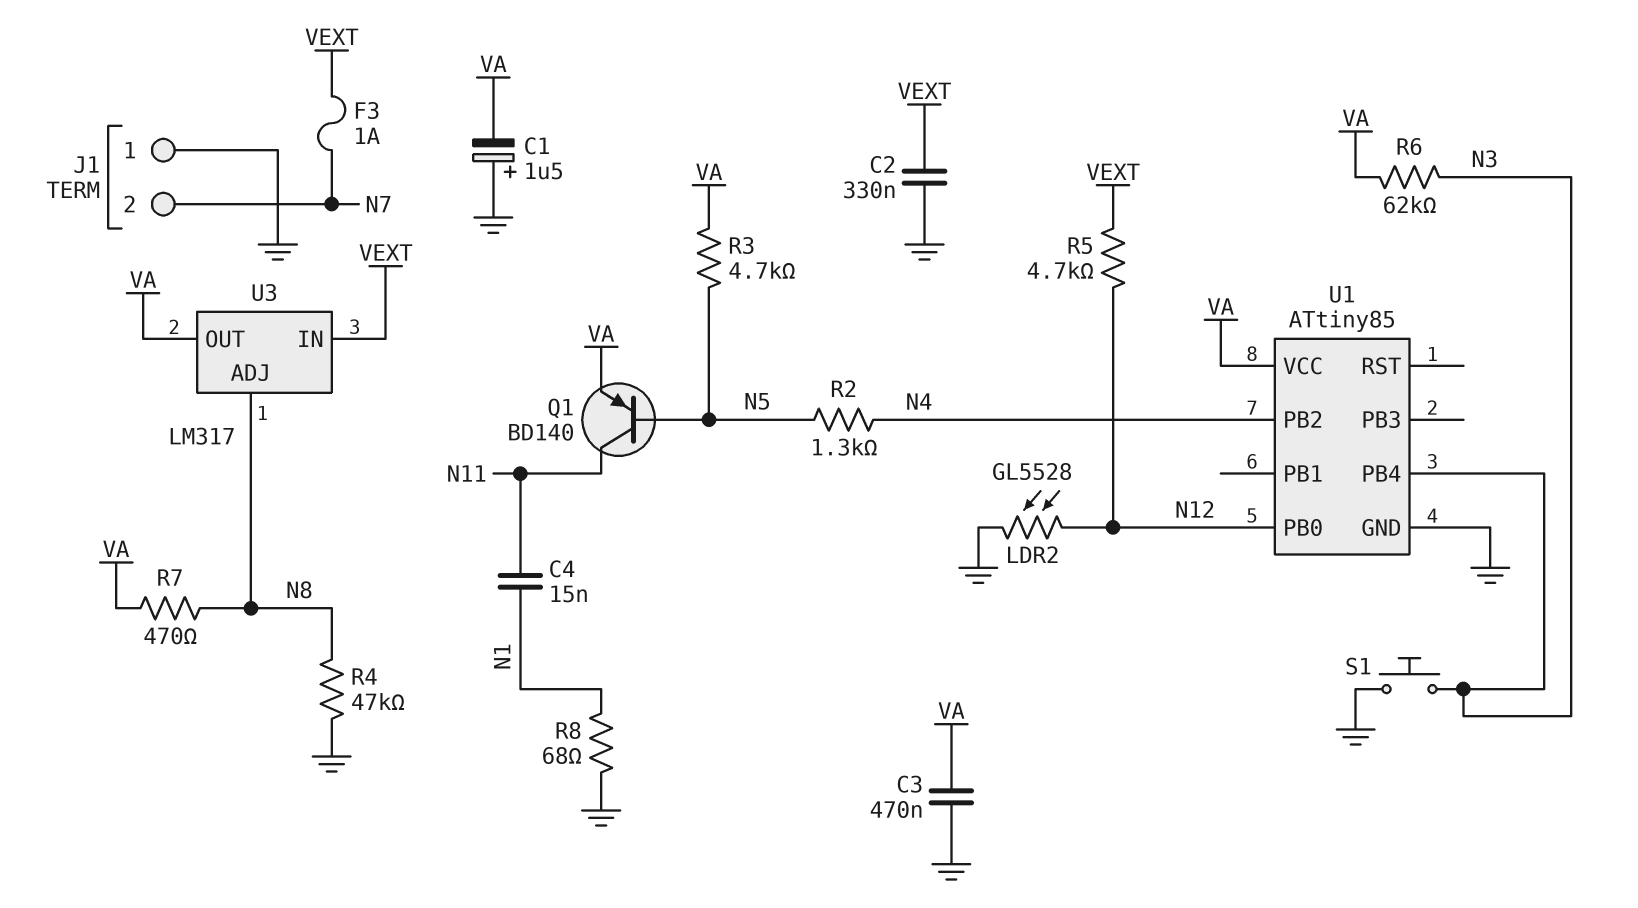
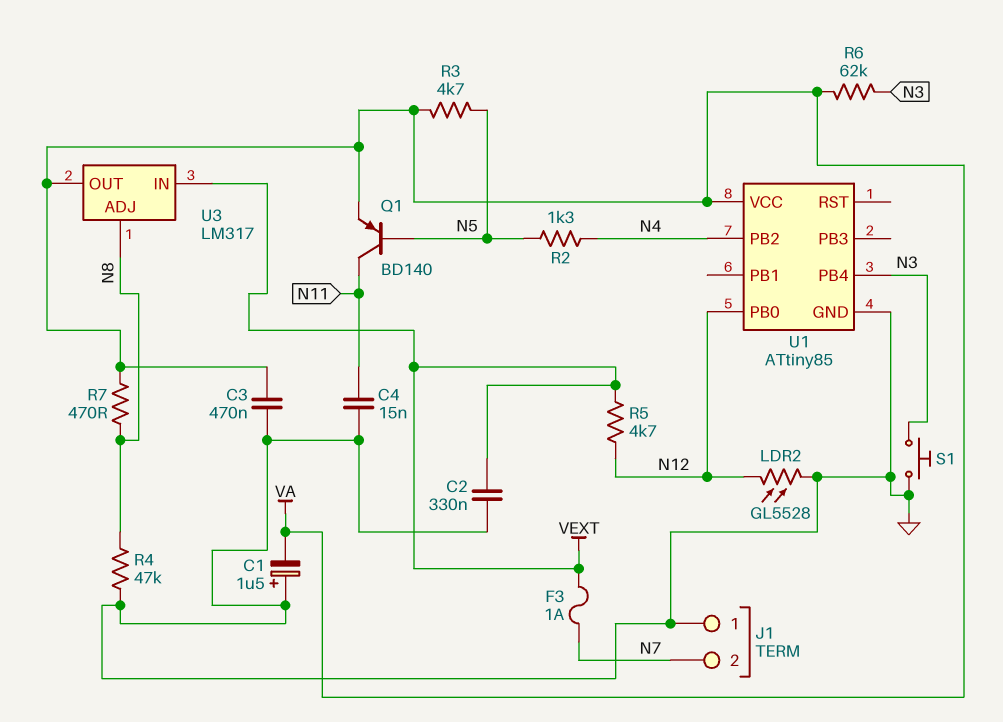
C4: 15nF (N1, N11) -> 15nF (GND, N11)
R8: 68 (GND, N1) -> none

